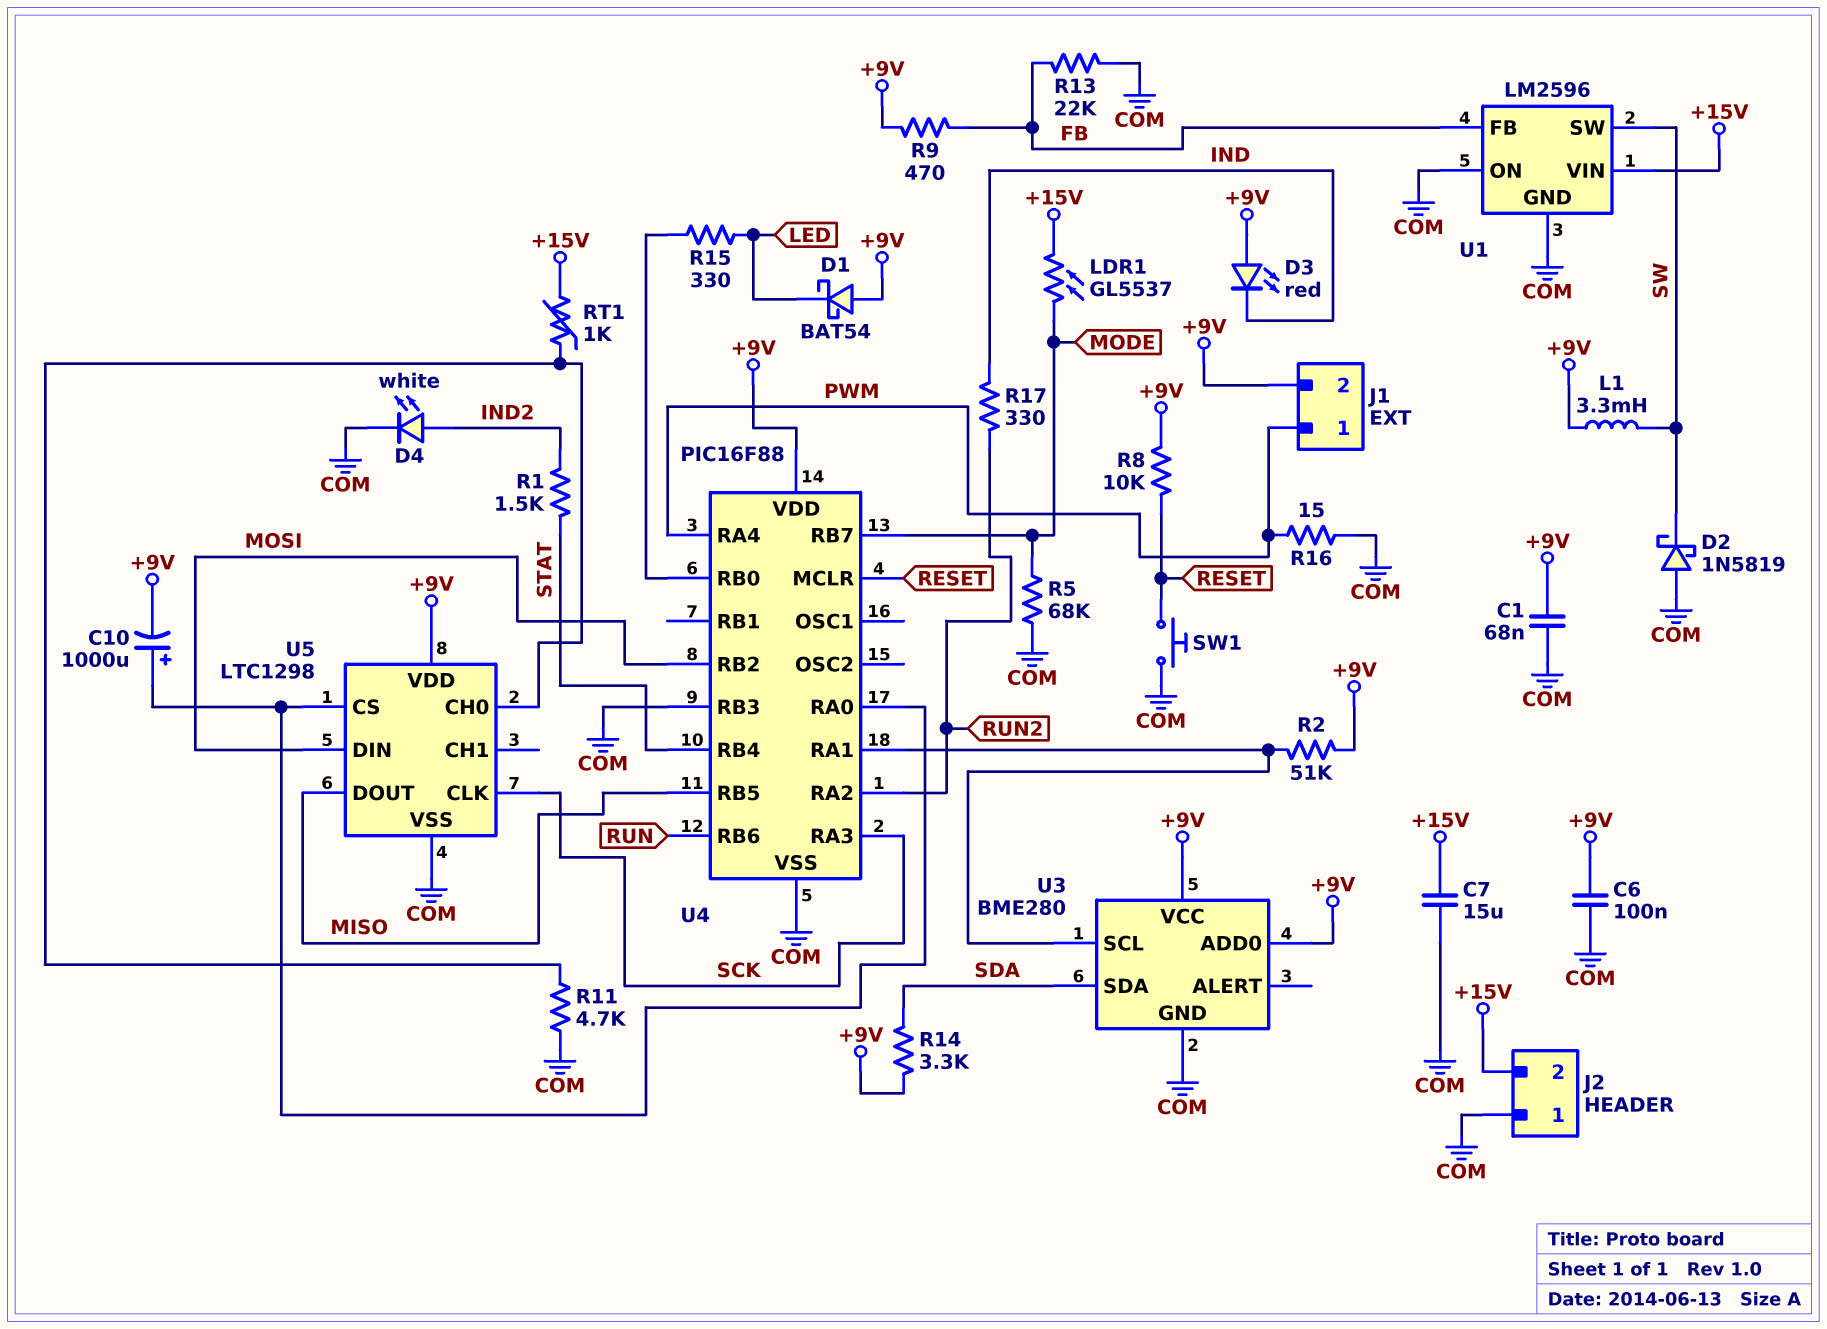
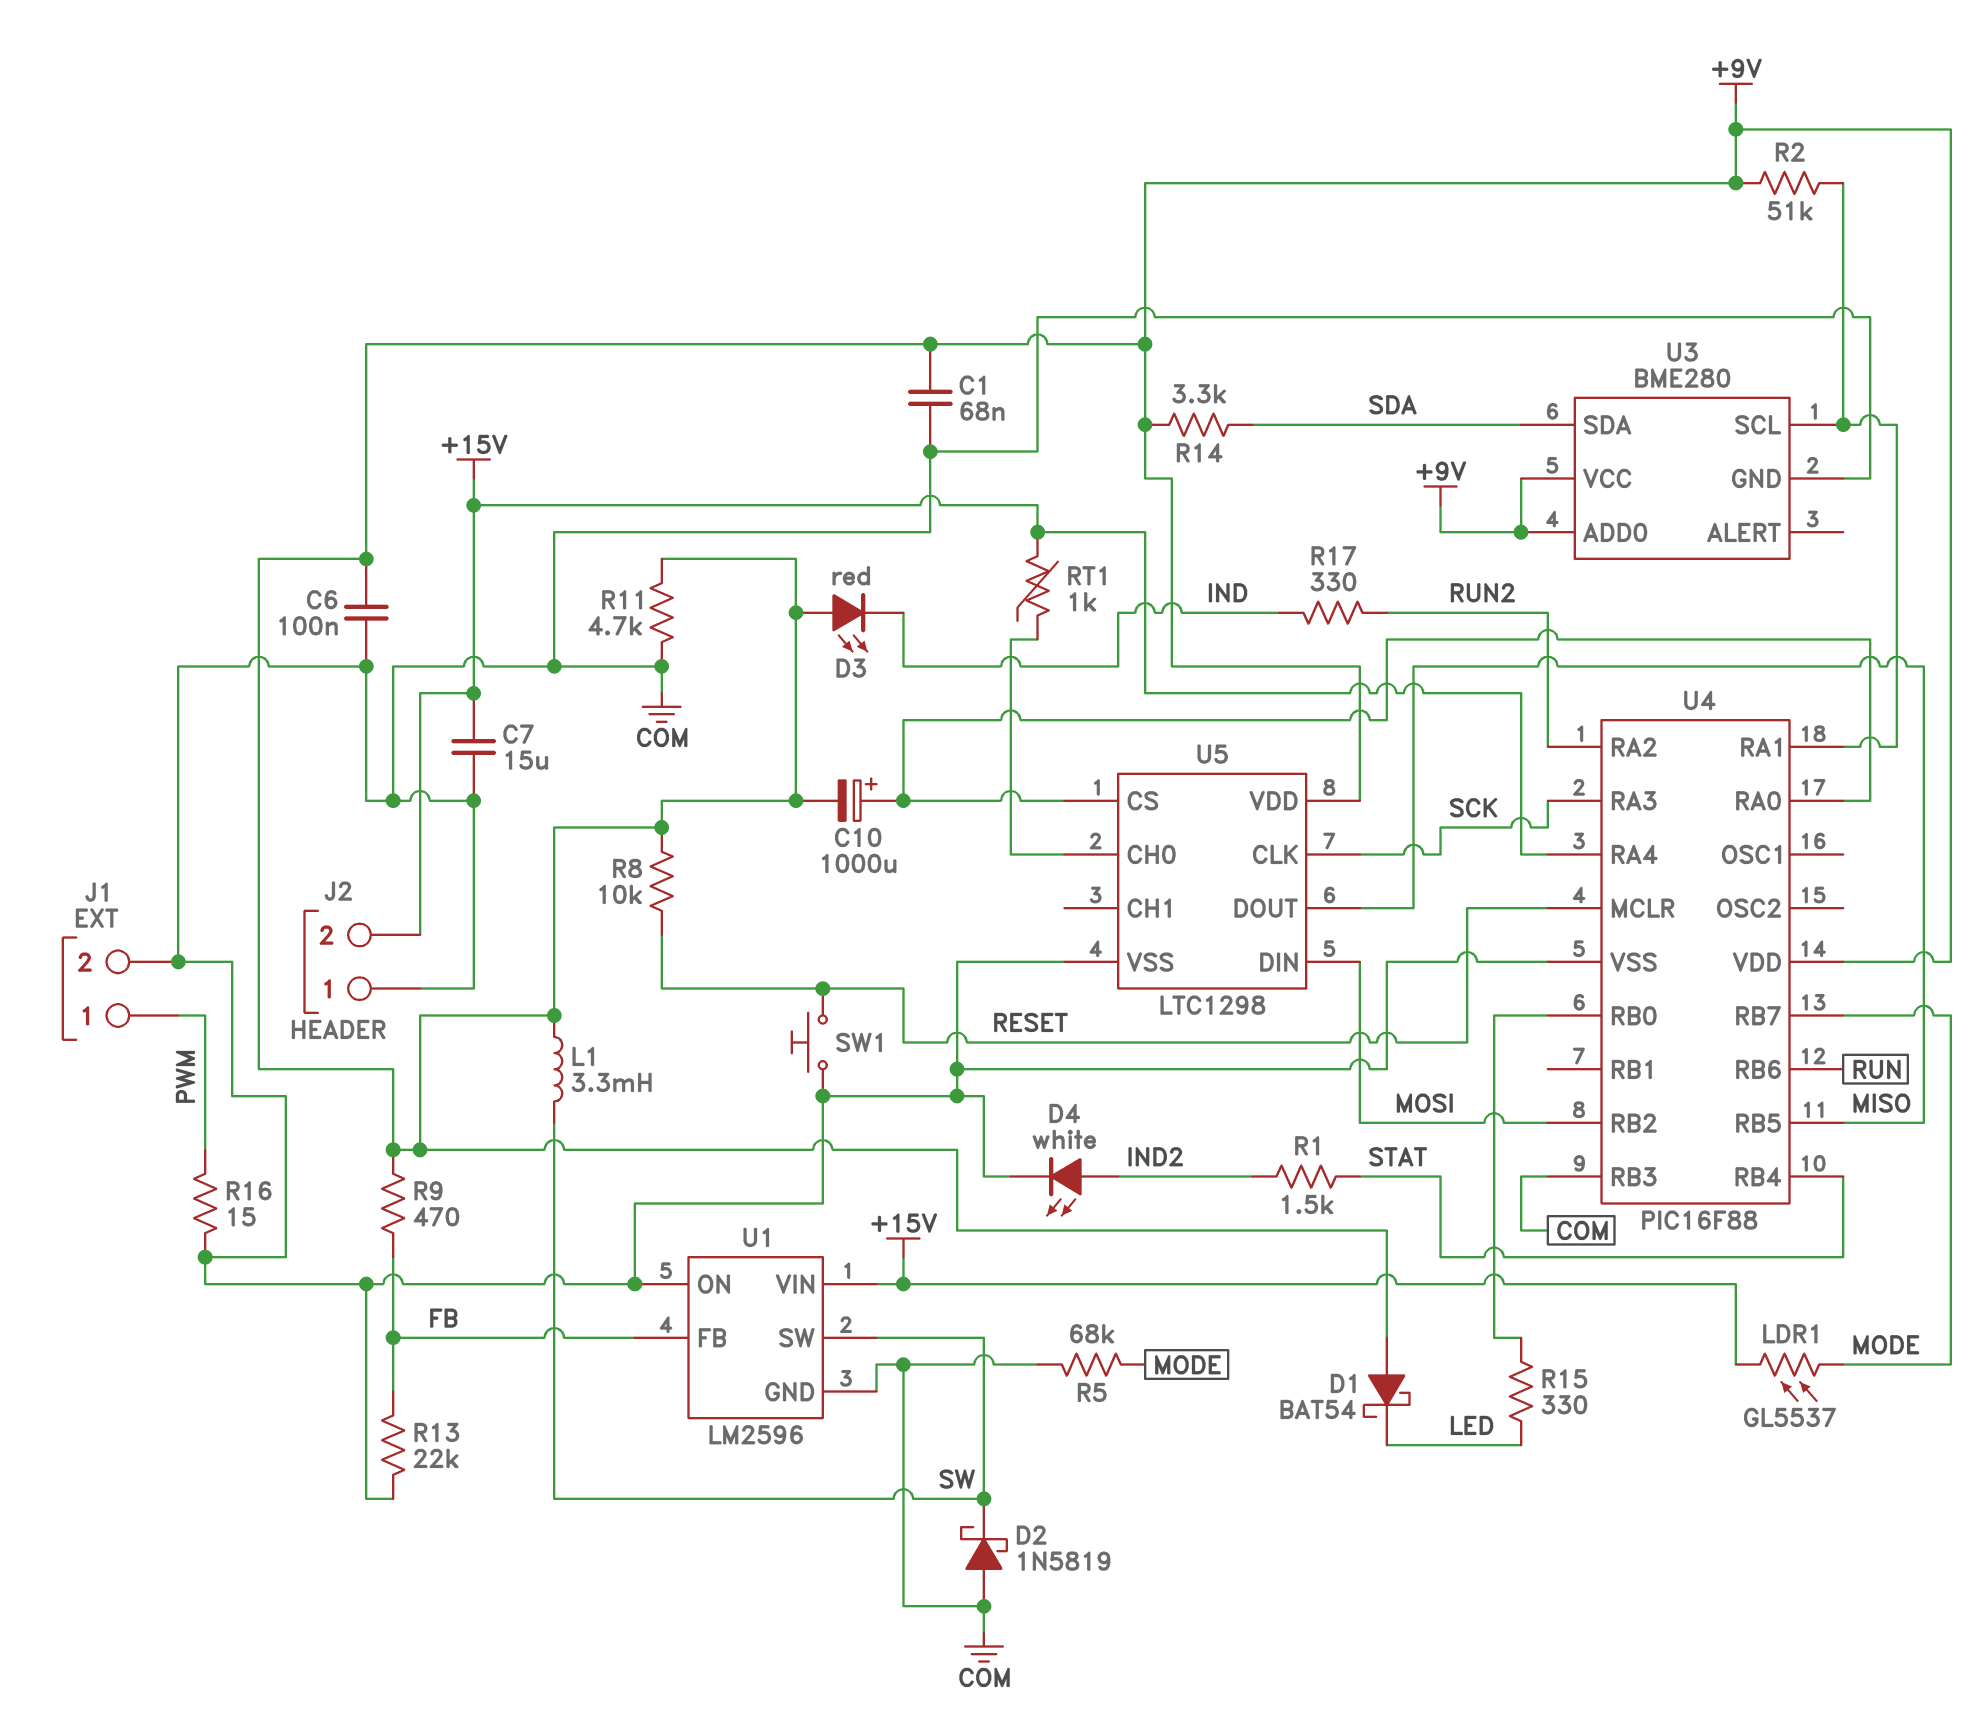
J1 pin 2: +9V -> COM
R11: 4.7k (COM, U5/CH0) -> 4.7k (+9V, COM)
U4 pin RA4: PWM -> +15V

